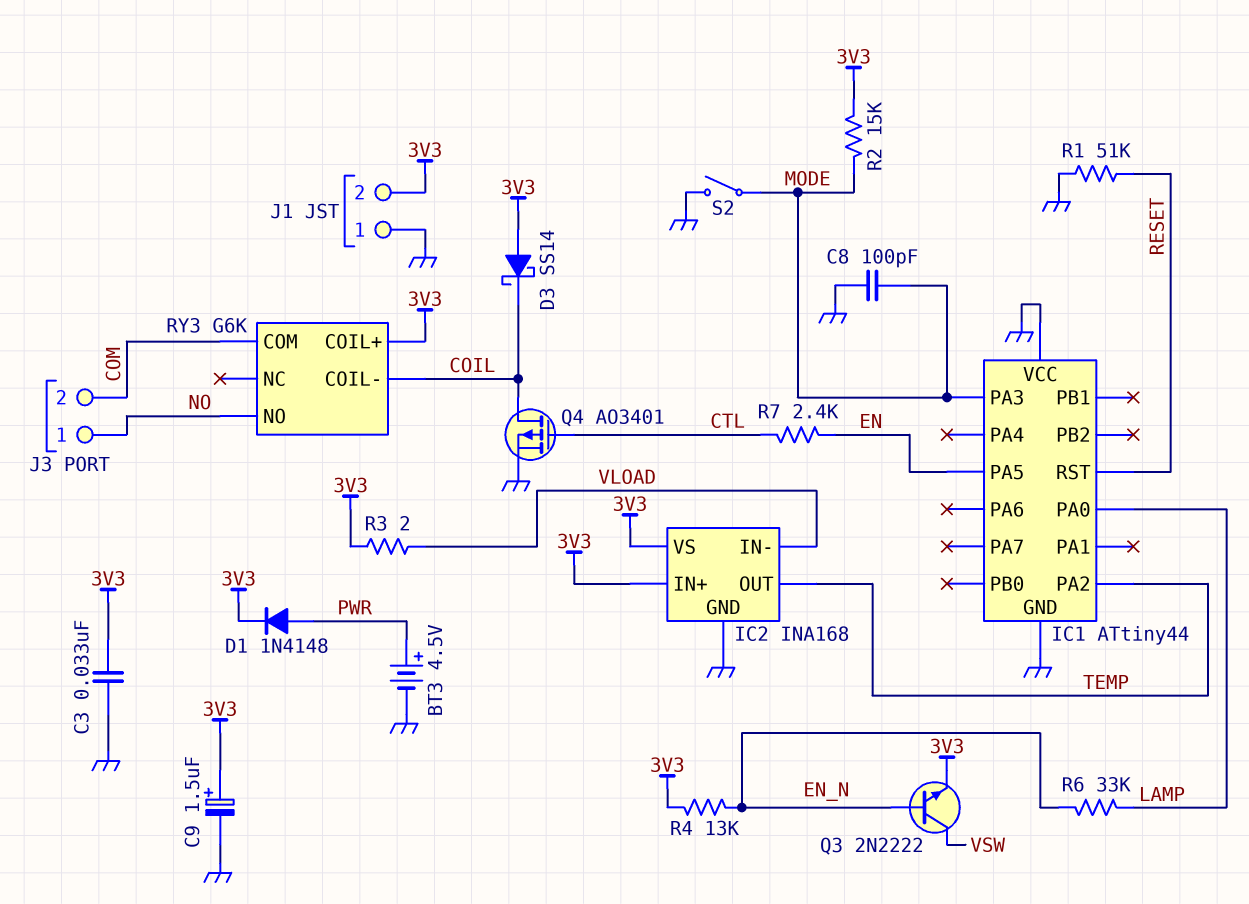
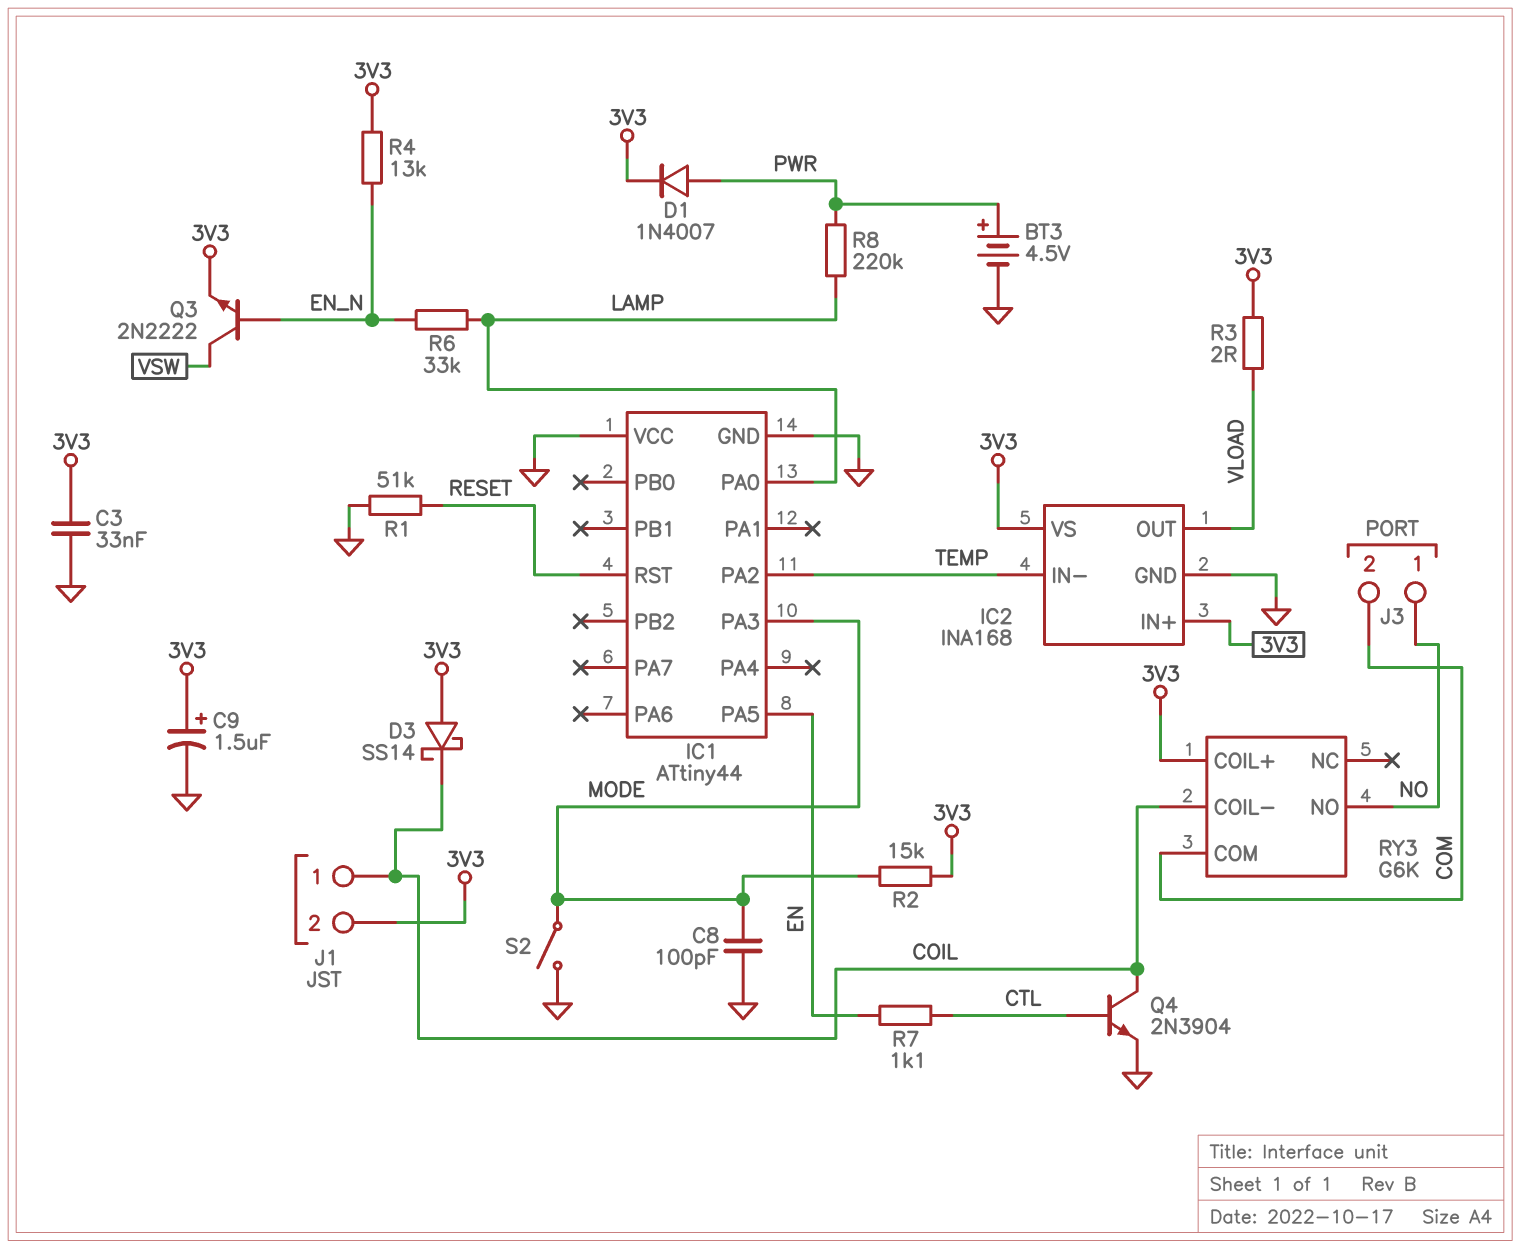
D1: diode 1N4148 (A PWR, K 3V3) -> diode 1N4007 (A PWR, K 3V3)
IC2 pin IN-: VLOAD -> TEMP
IC2 pin OUT: TEMP -> VLOAD
J1 pin 1: GND -> COIL
Q4: PMOS AO3401 (G CTL, D COIL, S GND) -> NPN 2N3904 (B CTL, C COIL, E GND)
R7: 2.4k (CTL, EN) -> 1.1k (CTL, EN)
R8: none -> 220k (LAMP, PWR)

